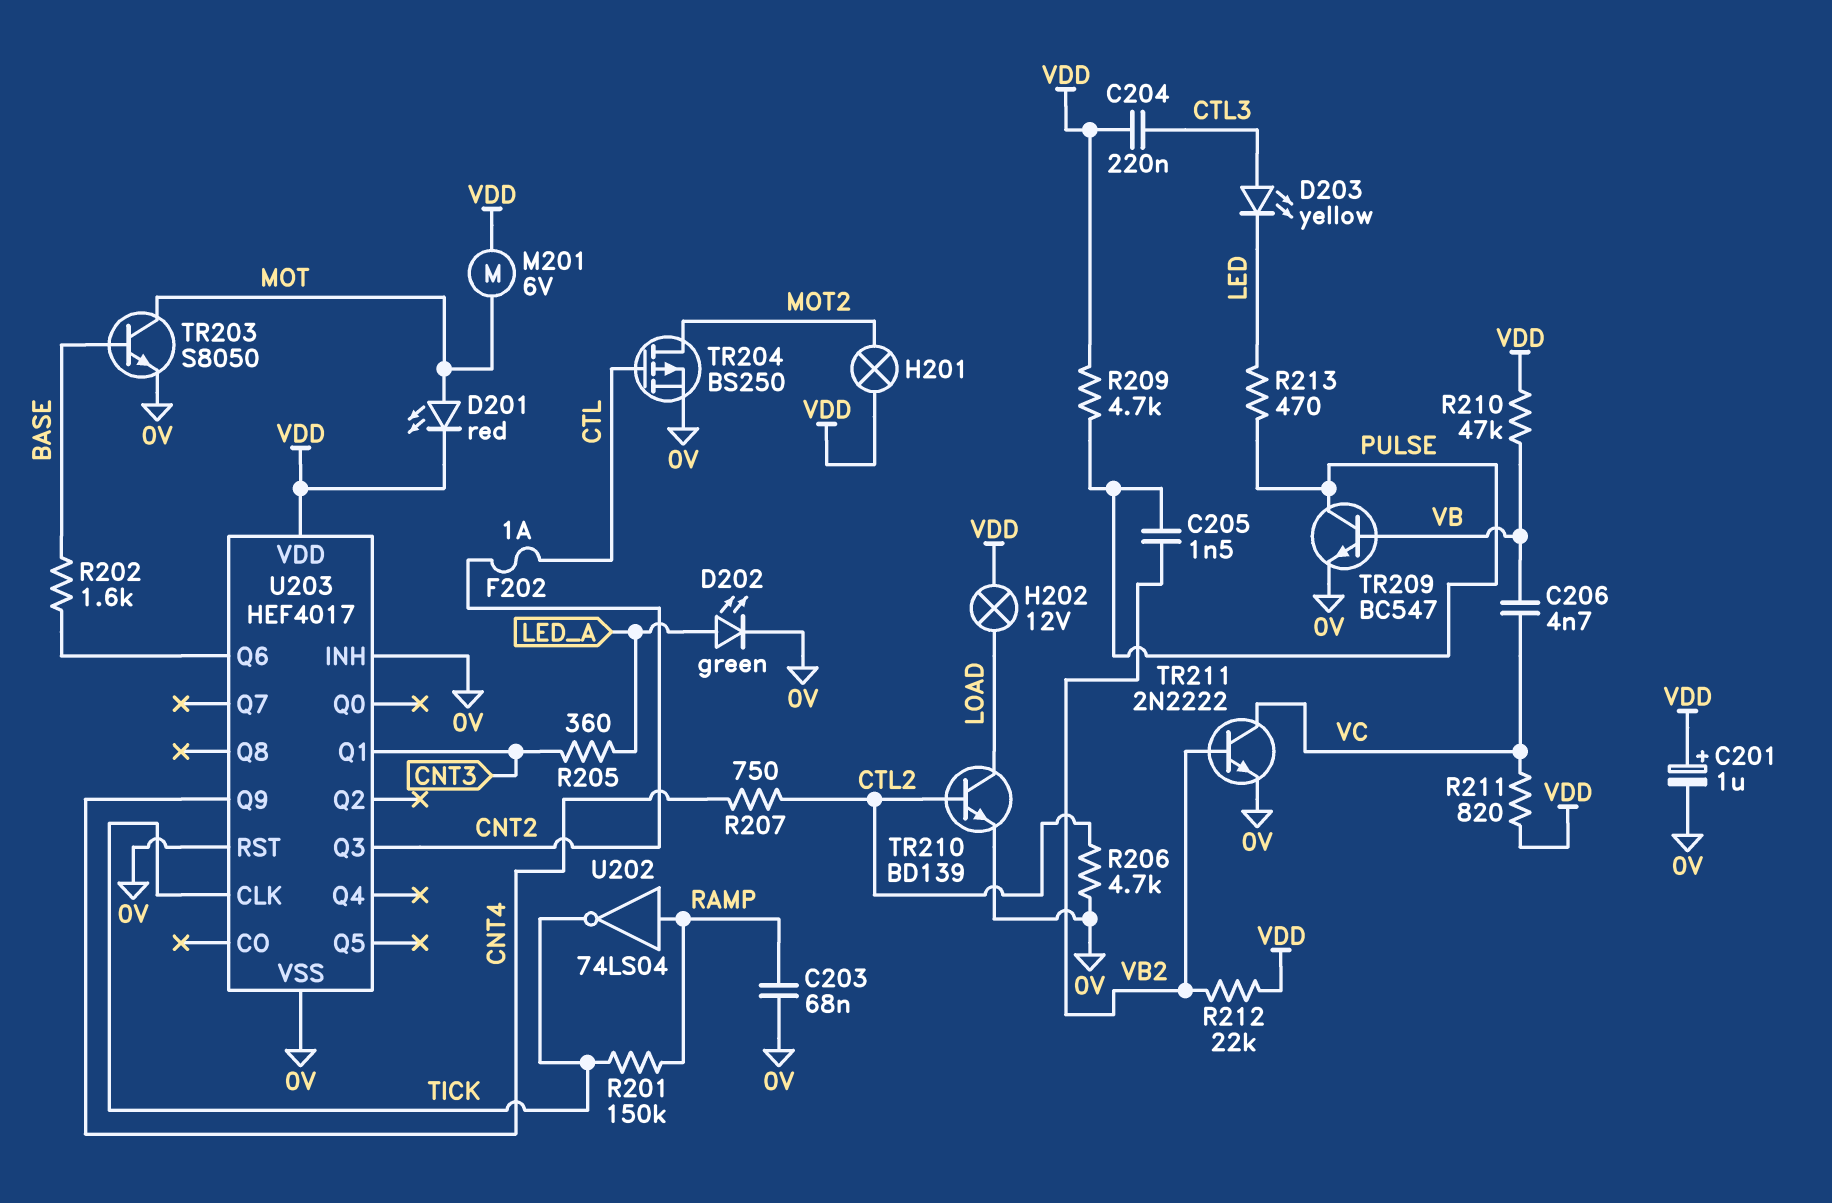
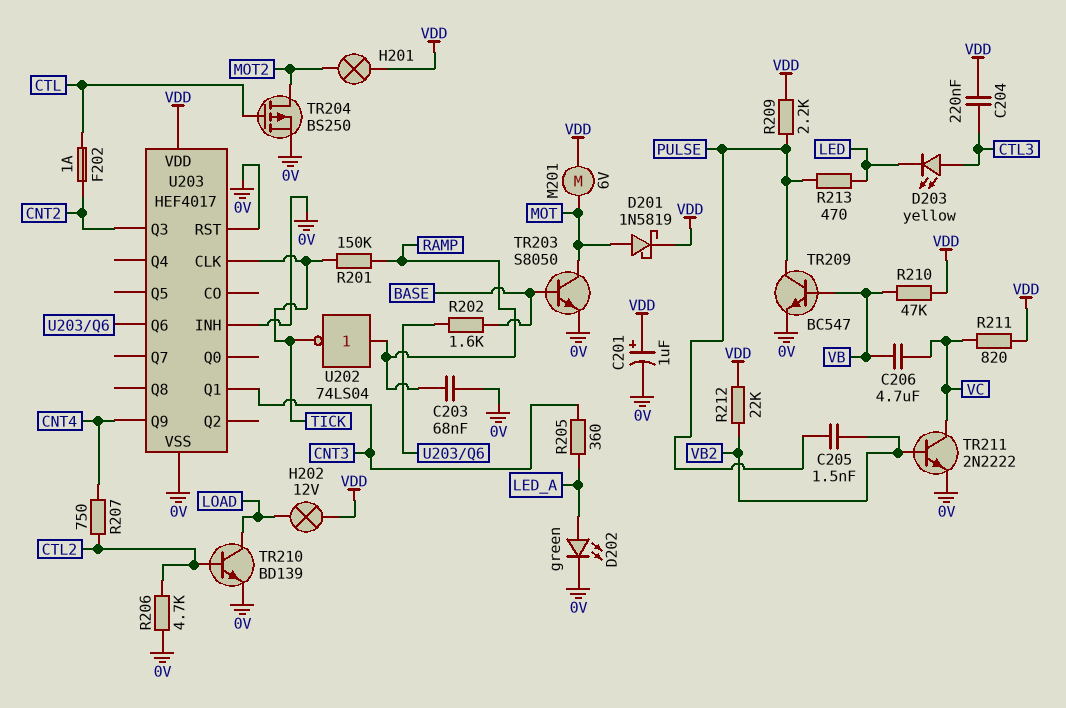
C206: 4.7nF (VB, VC) -> 4.7uF (VB, VC)
D201: LED red (A MOT, K VDD) -> schottky 1N5819 (A MOT, K VDD)
R209: 4.7k (PULSE, VDD) -> 2.2k (PULSE, VDD)

